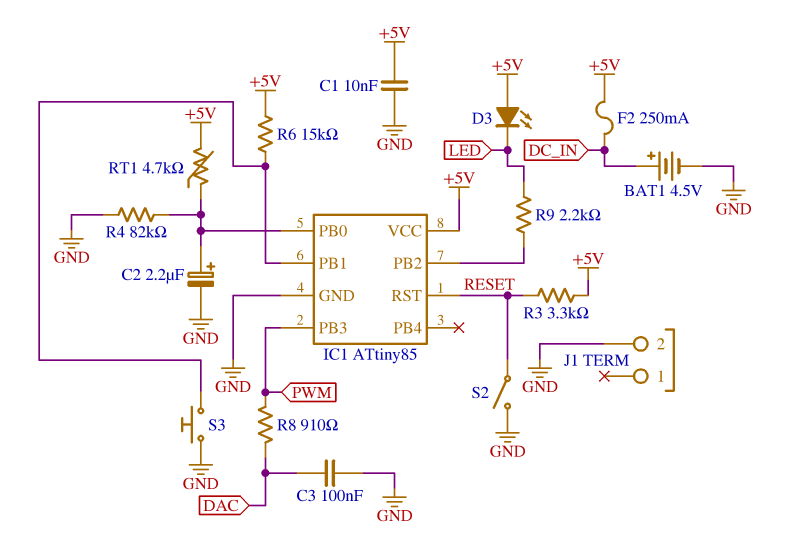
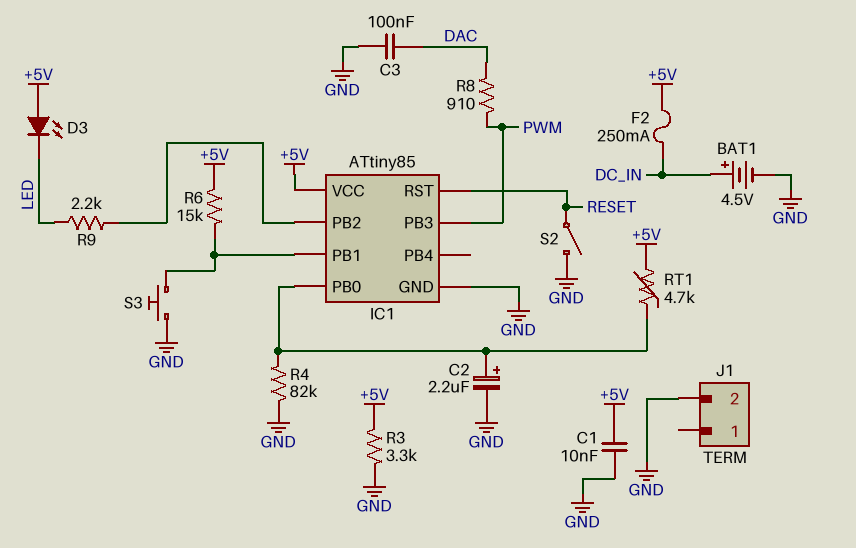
R3: 3.3k (+5V, RESET) -> 3.3k (+5V, GND)

